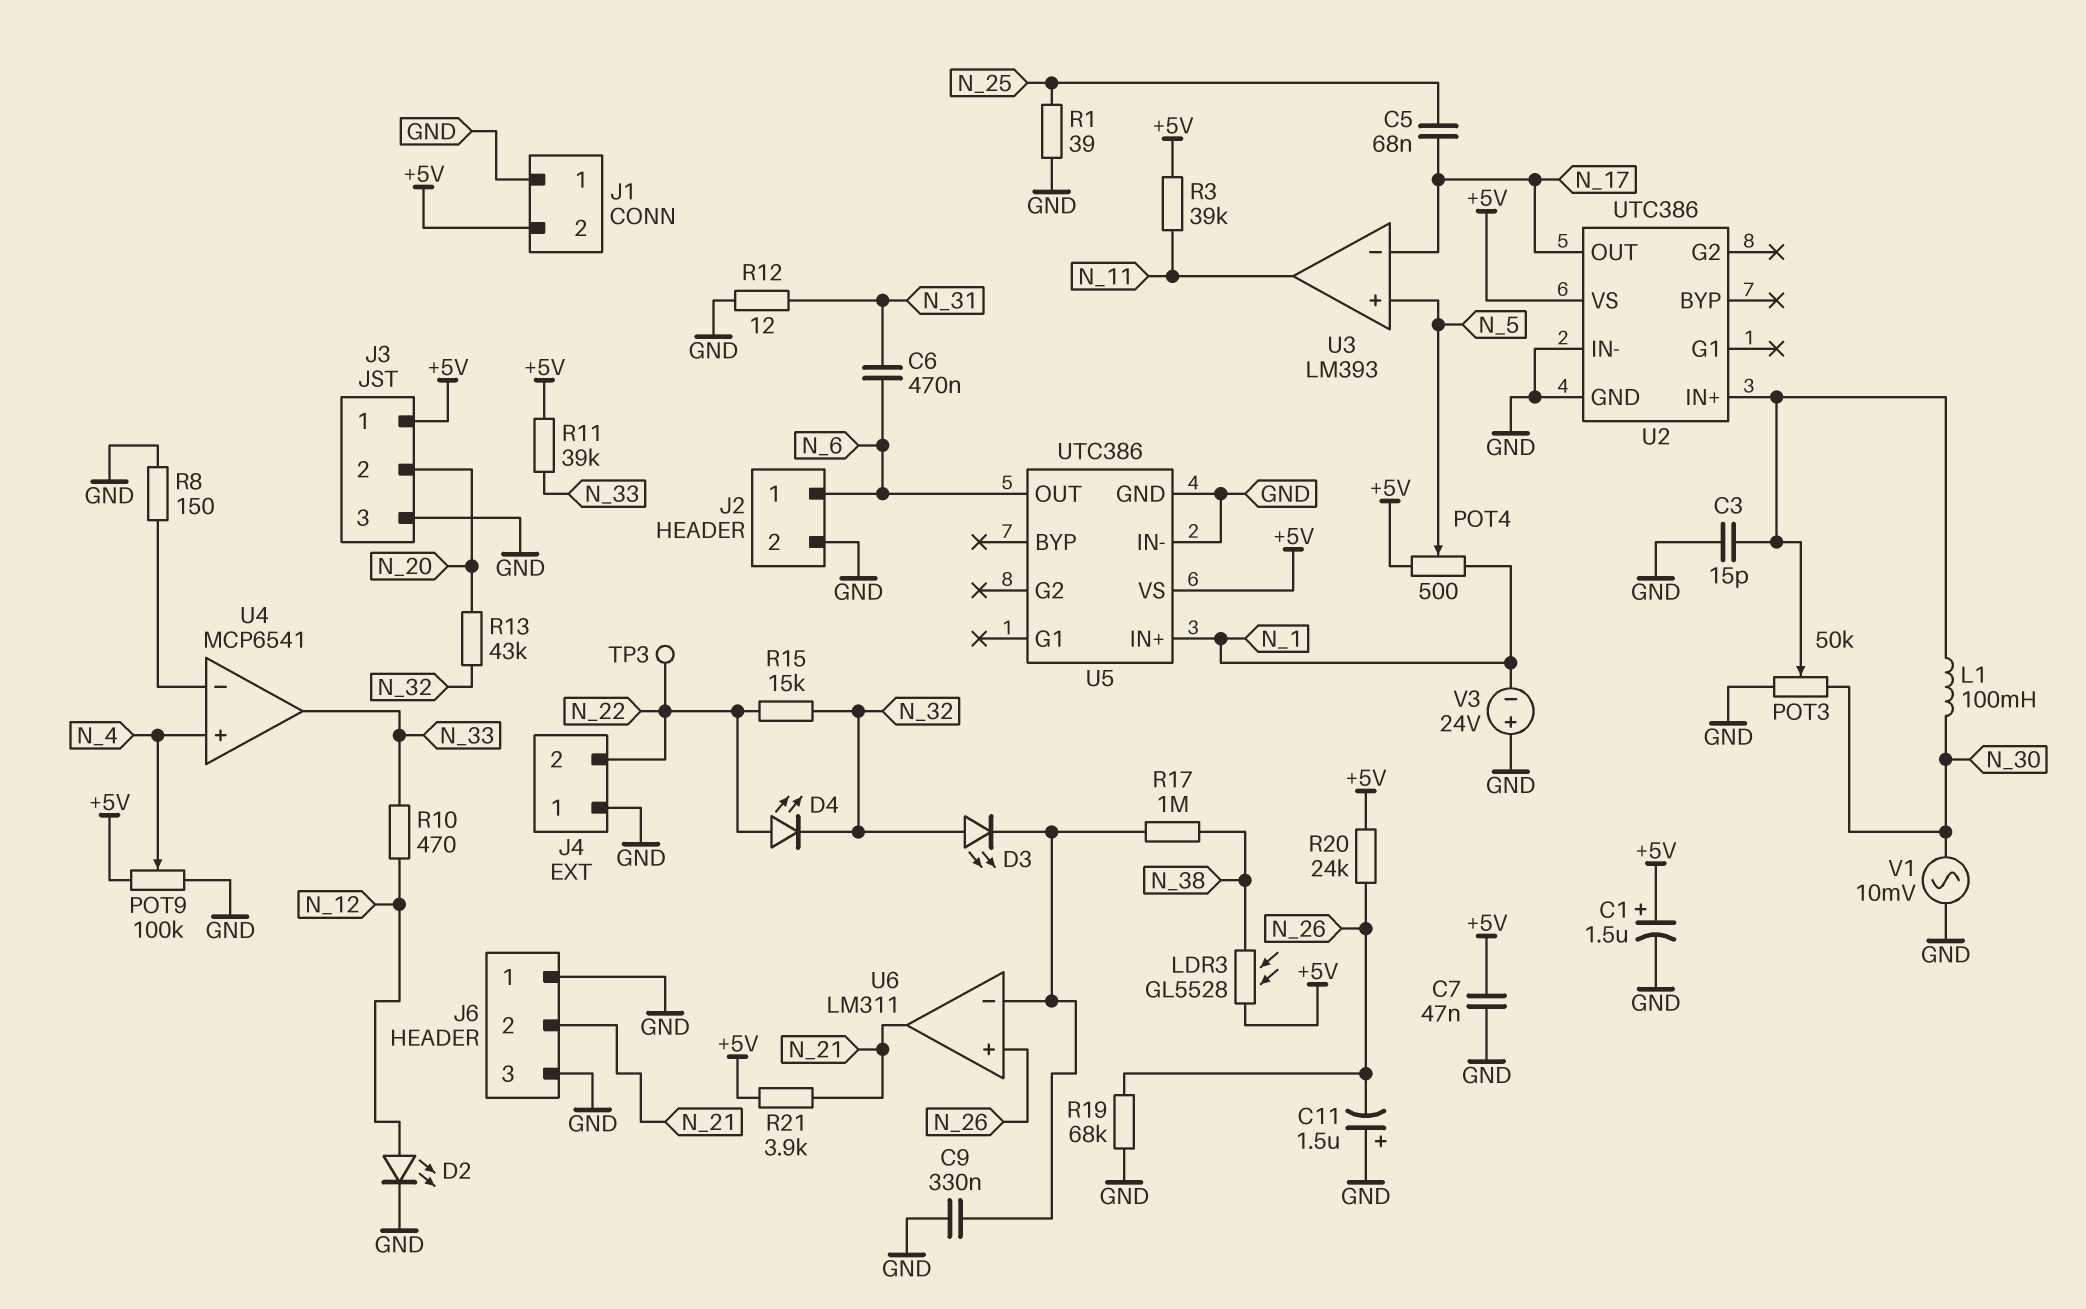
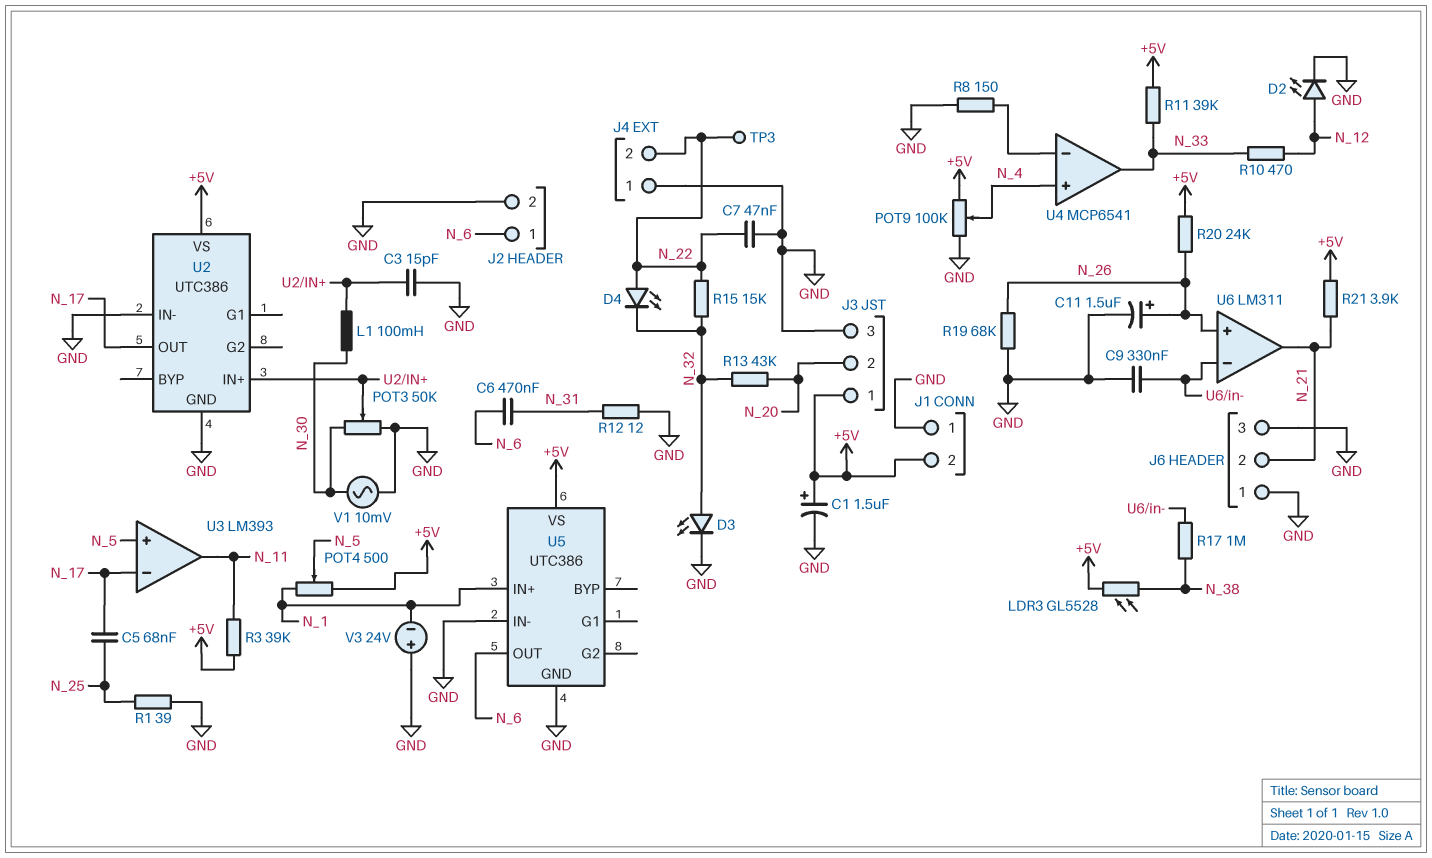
C7: 47nF (+5V, GND) -> 47nF (GND, N_22)
C11: 1.5uF (plus GND, minus N_26) -> 1.5uF (plus N_26, minus GND)
D3: LED (A N_32, K U6/in-) -> LED (A N_32, K GND)

